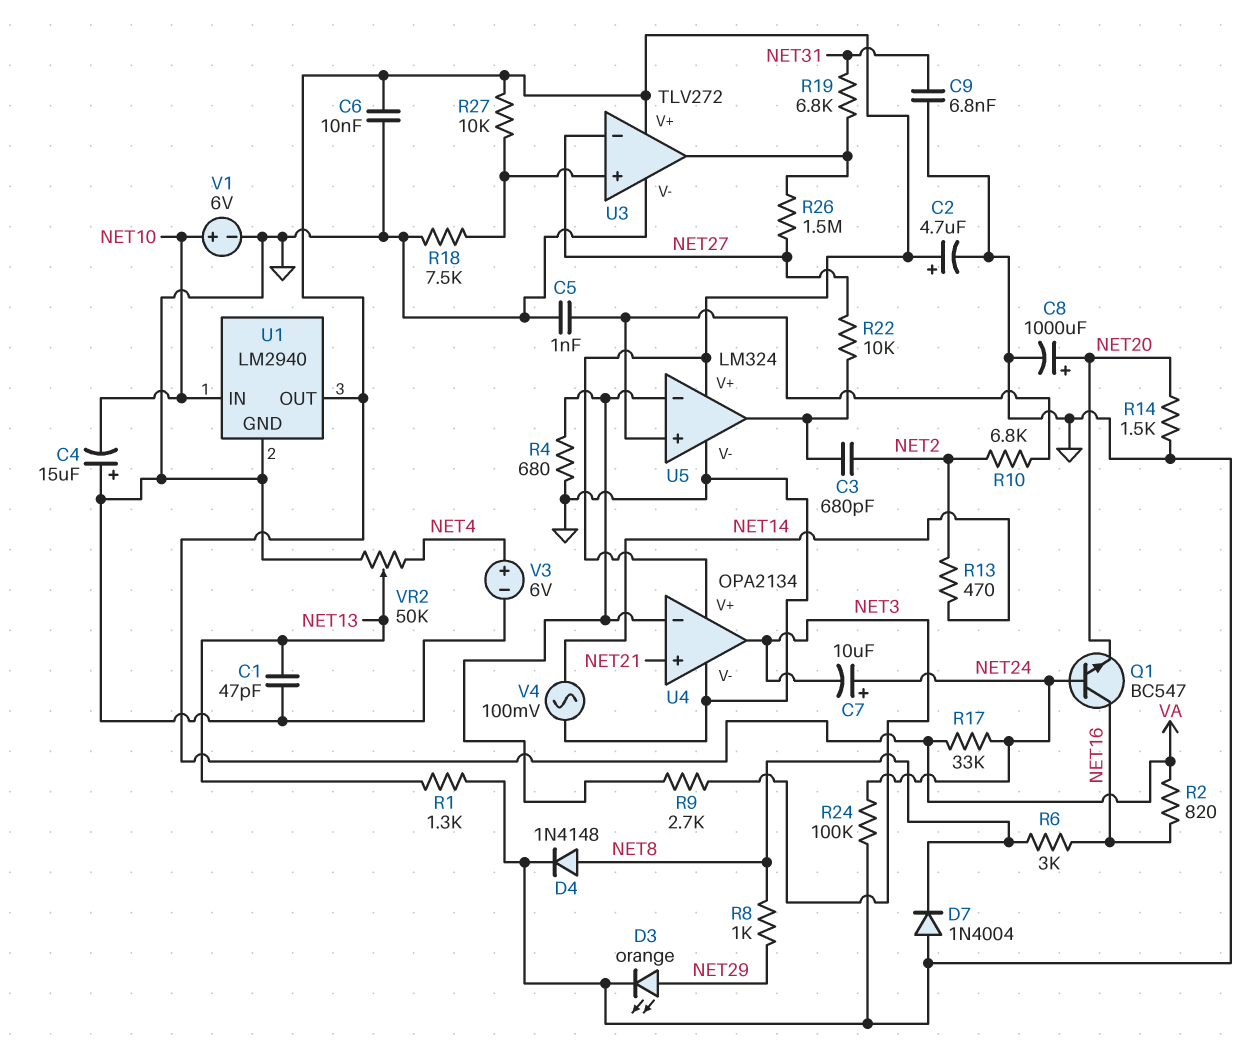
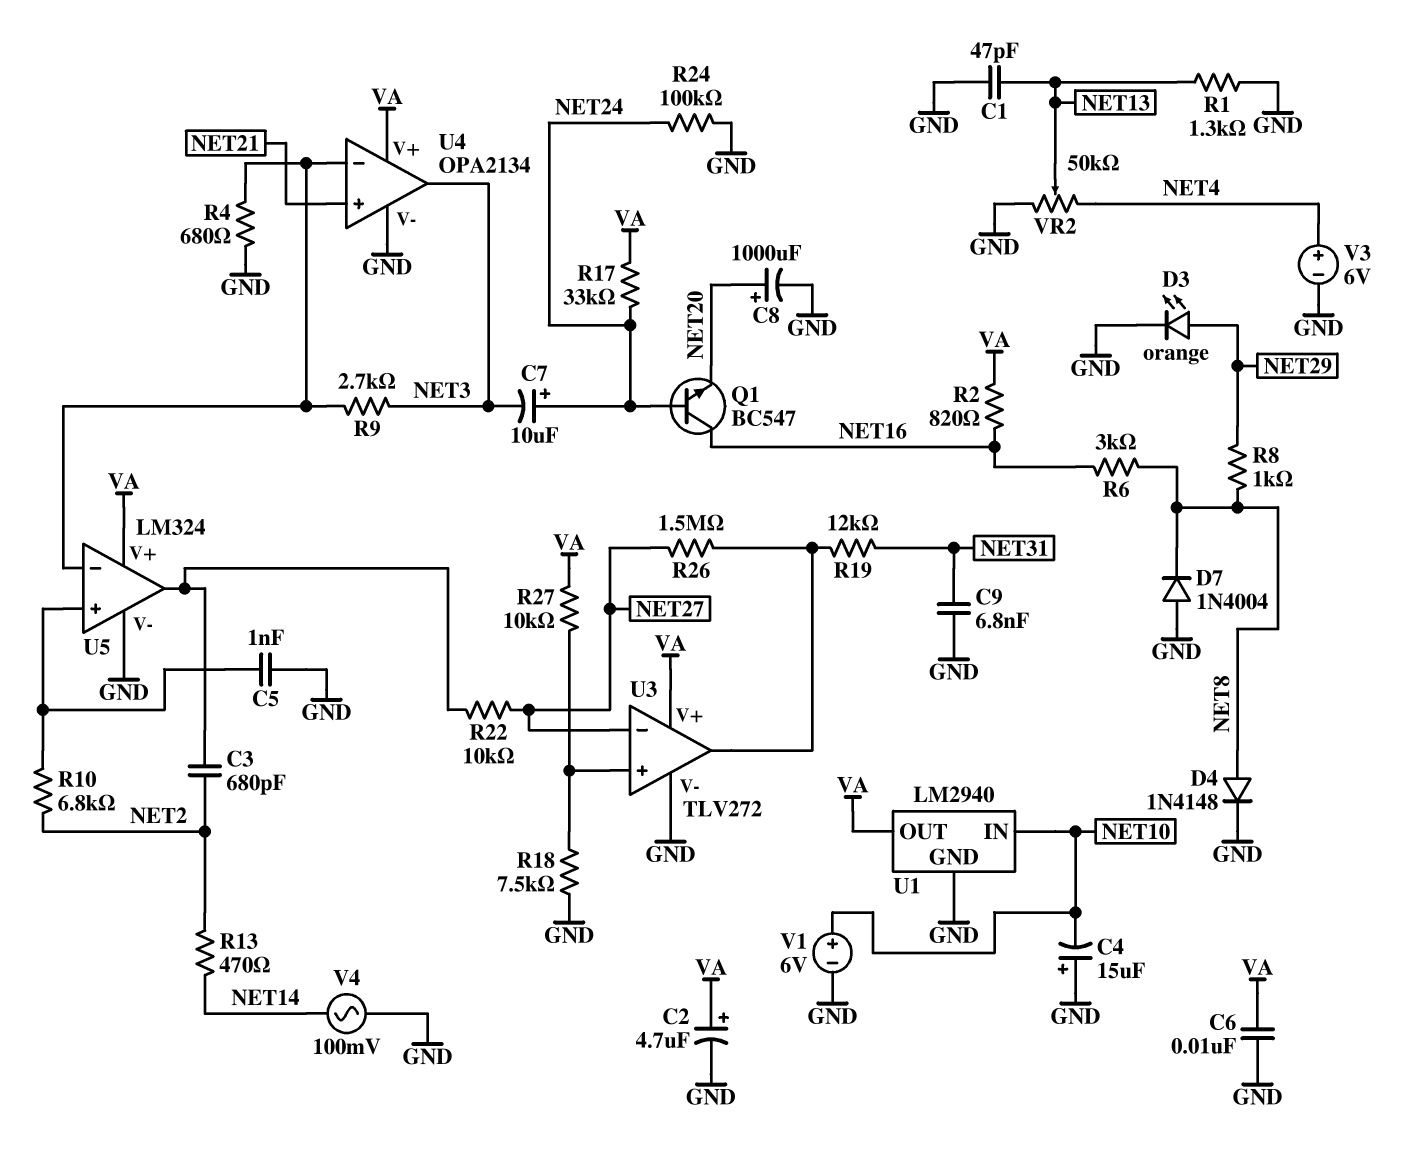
R14: 1.5k (GND, NET20) -> none
R19: 6.8k (NET31, U3/out) -> 12k (NET31, U3/out)

